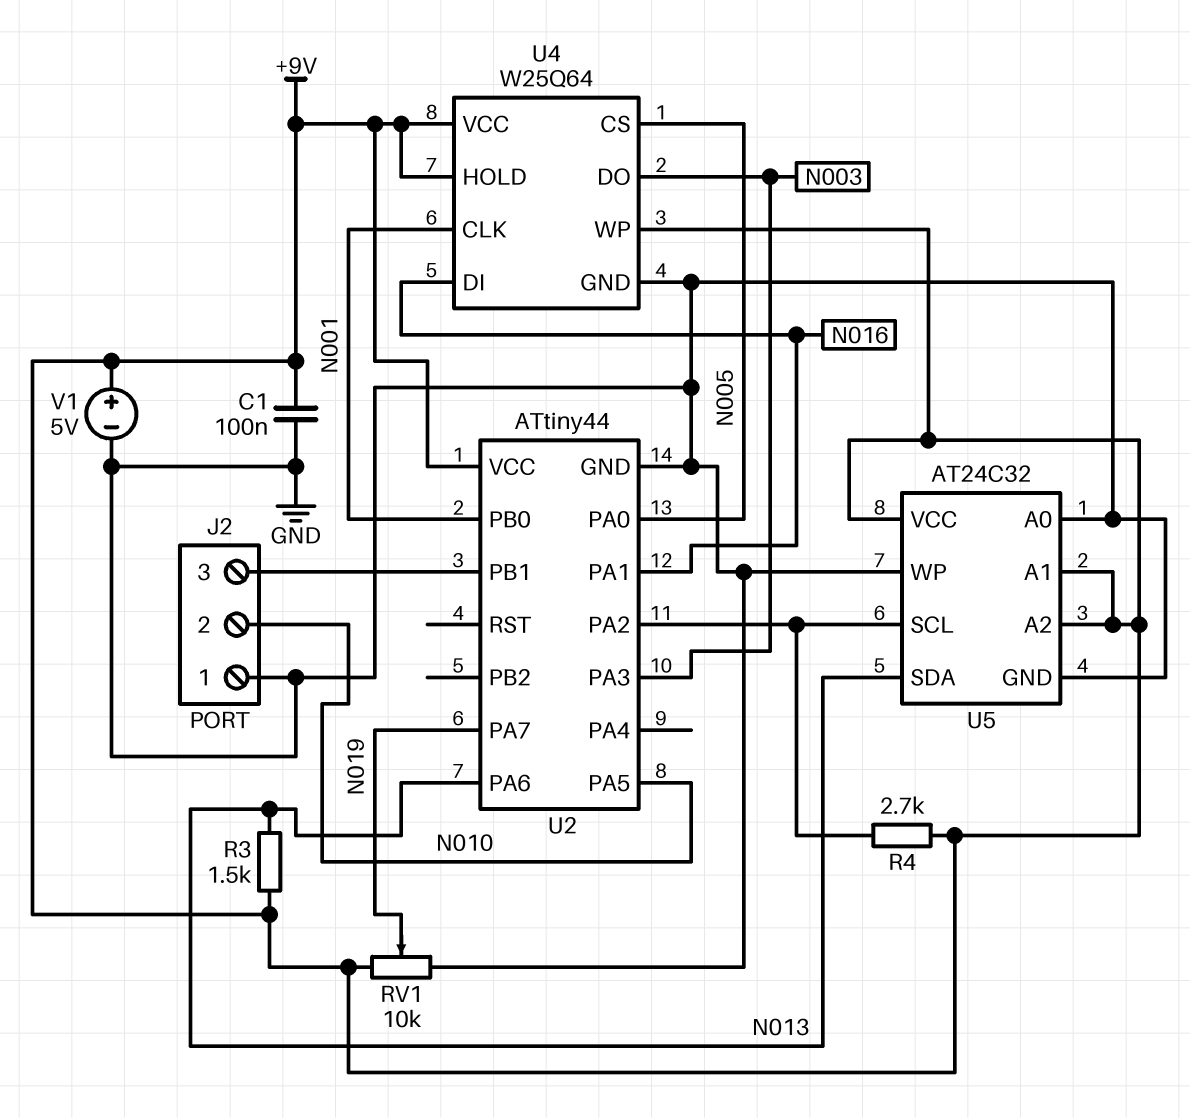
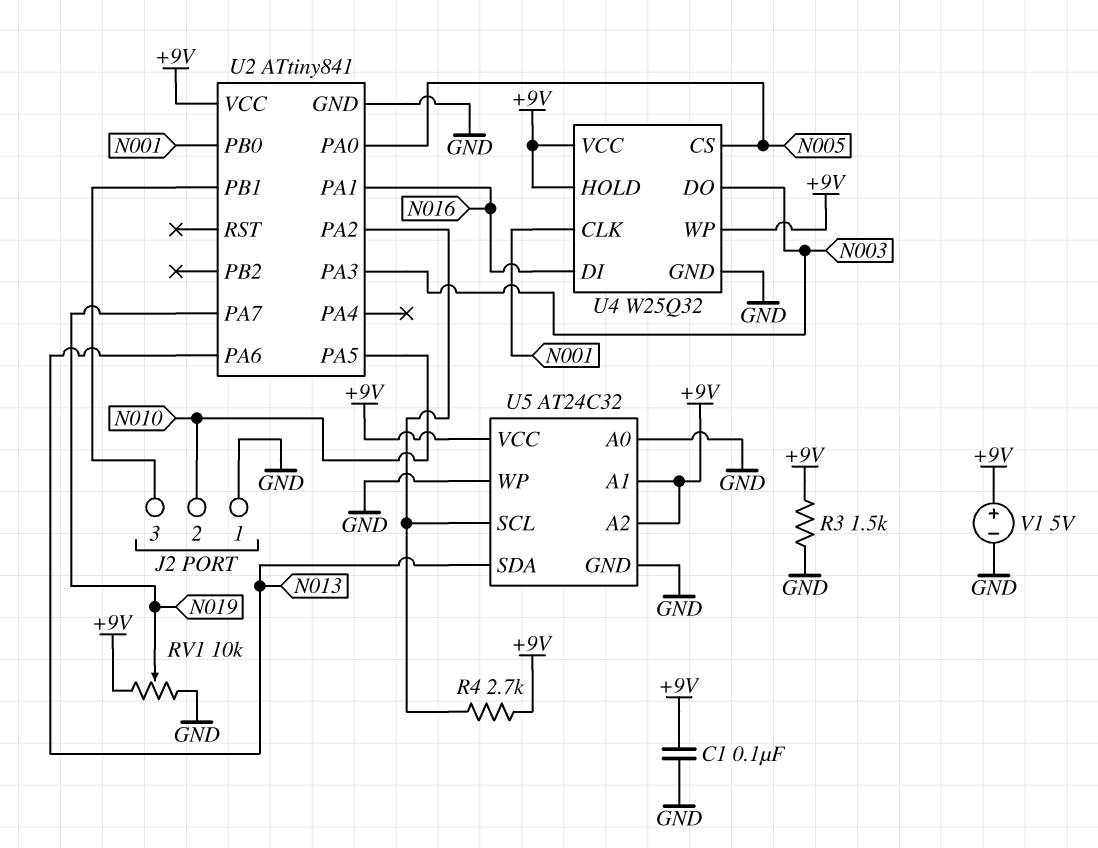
R3: 1.5k (+9V, N013) -> 1.5k (+9V, GND)
U2: ATtiny44 -> ATtiny841
U4: W25Q64 -> W25Q32

